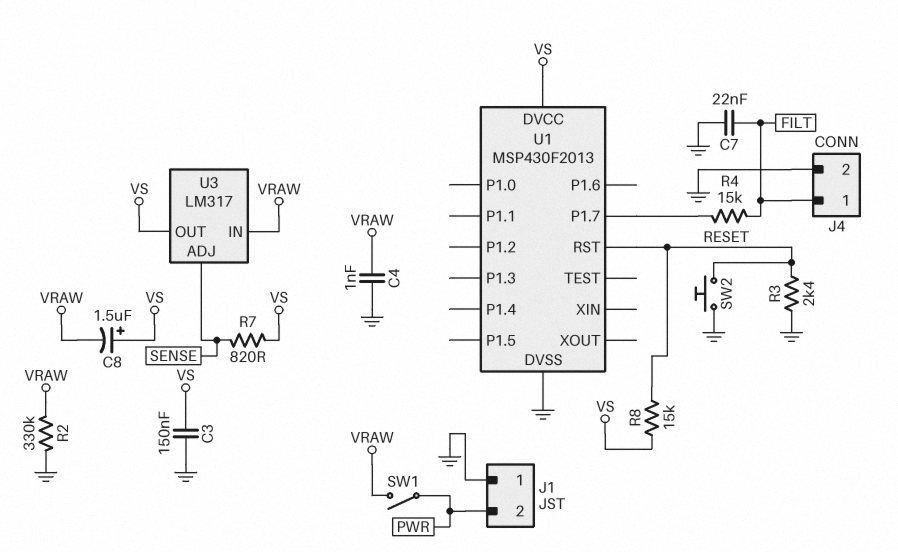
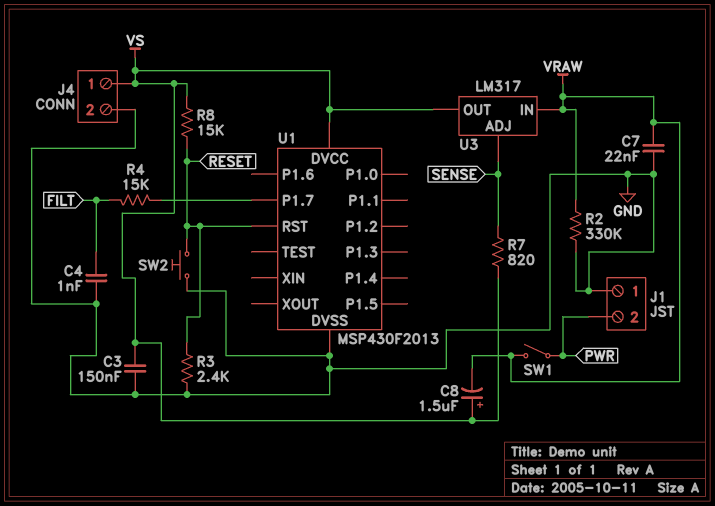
C4: 1nF (GND, VRAW) -> 1nF (FILT, GND)
C7: 22nF (FILT, GND) -> 22nF (GND, VRAW)
J4 pin 1: FILT -> VS

